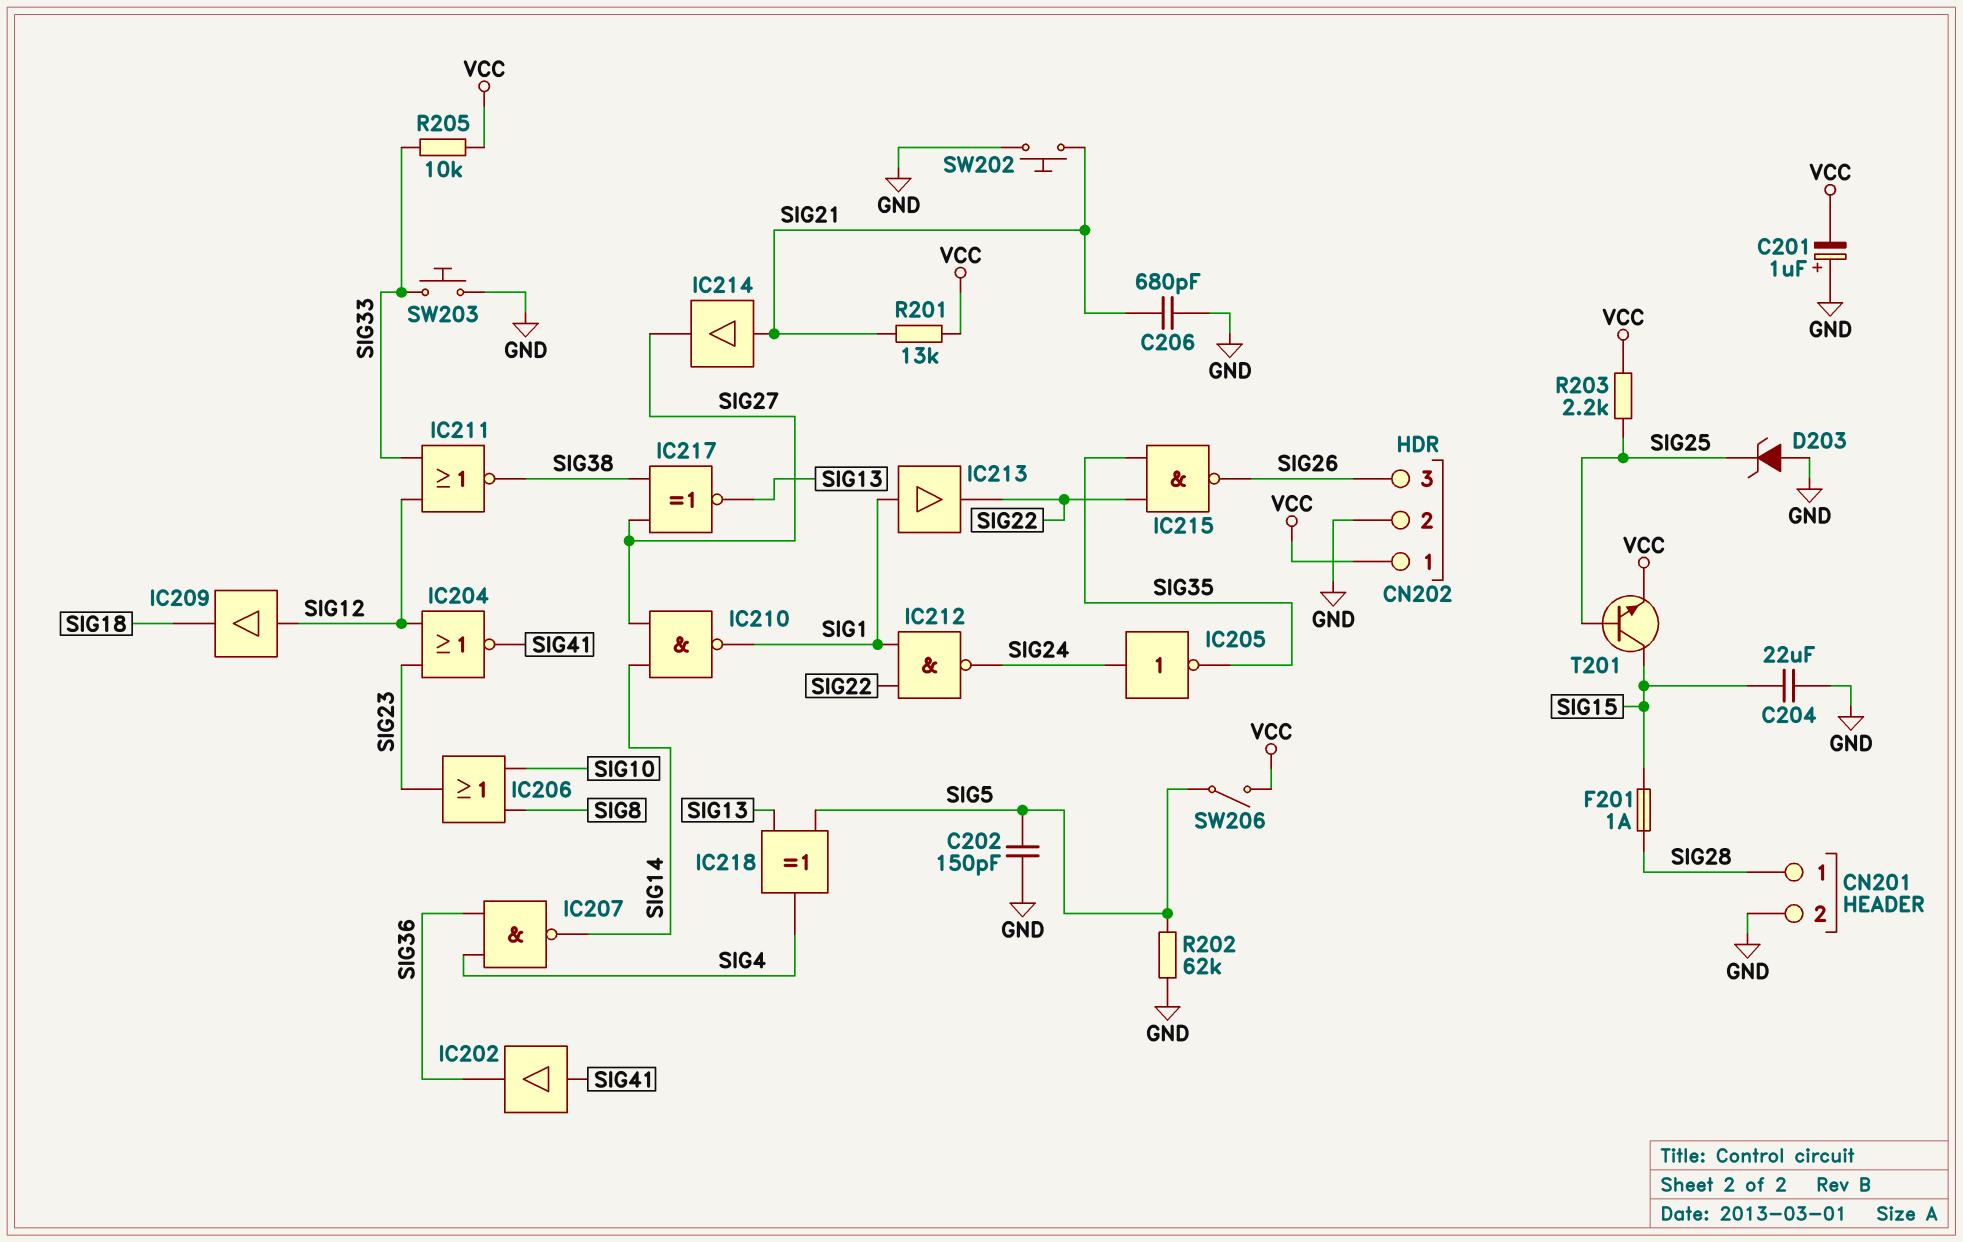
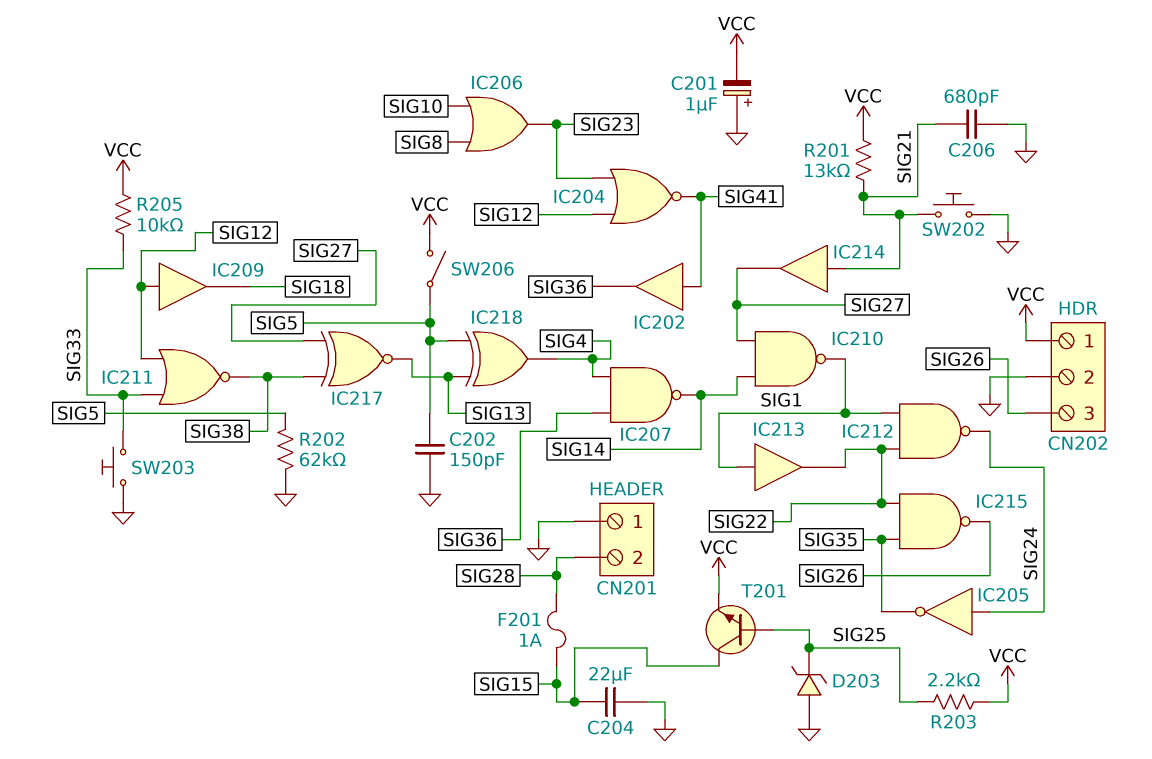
CN201 pin 1: SIG28 -> GND
CN201 pin 2: GND -> SIG28

